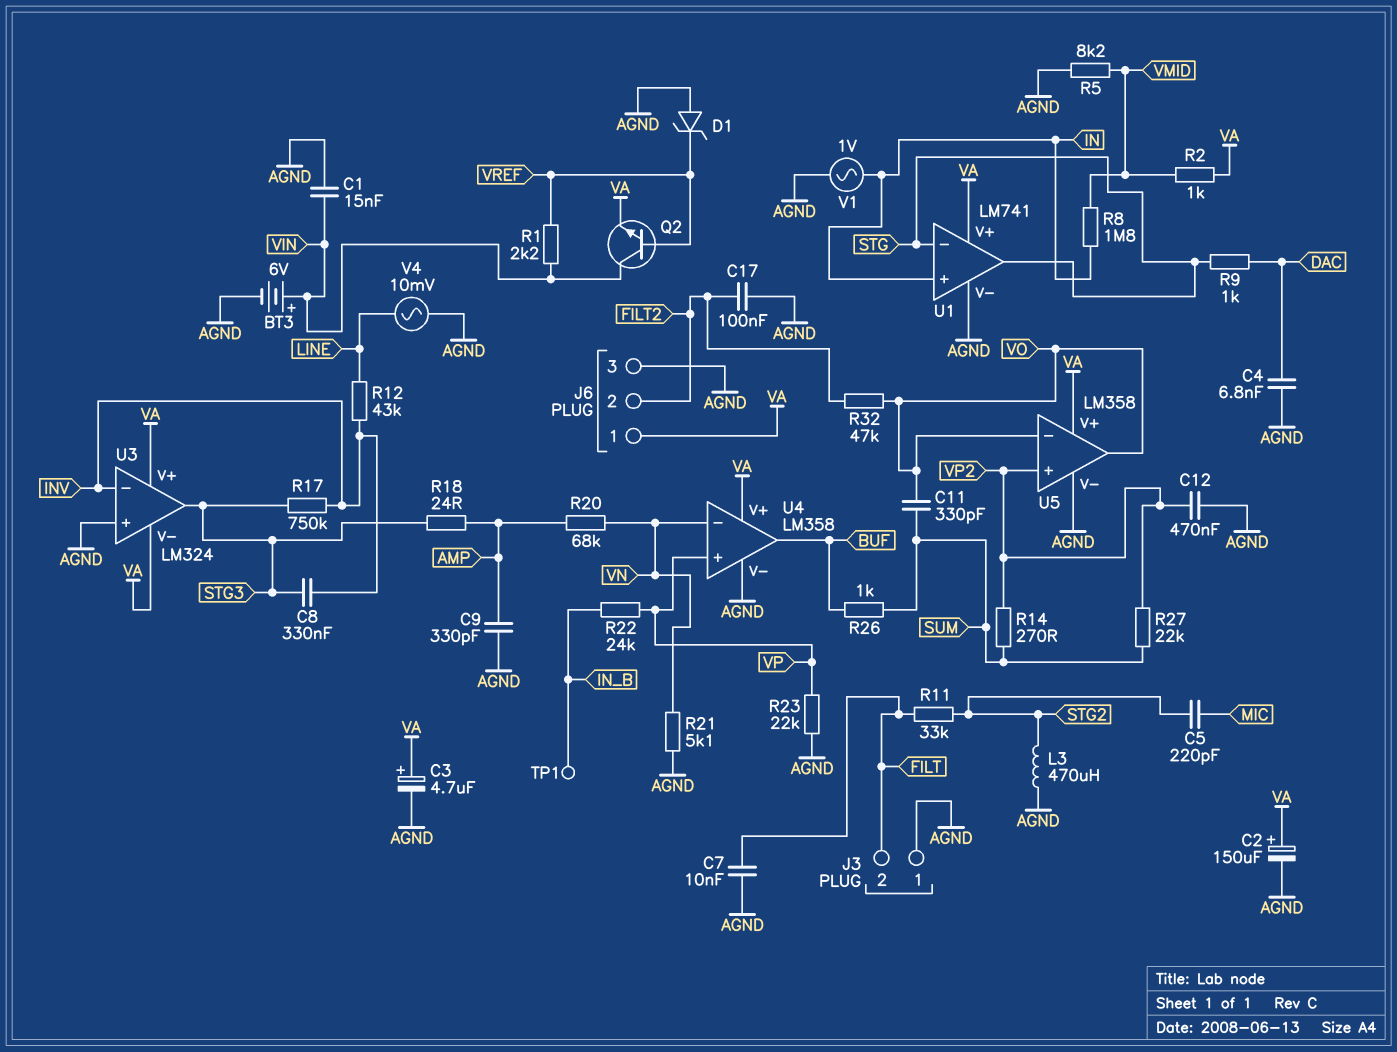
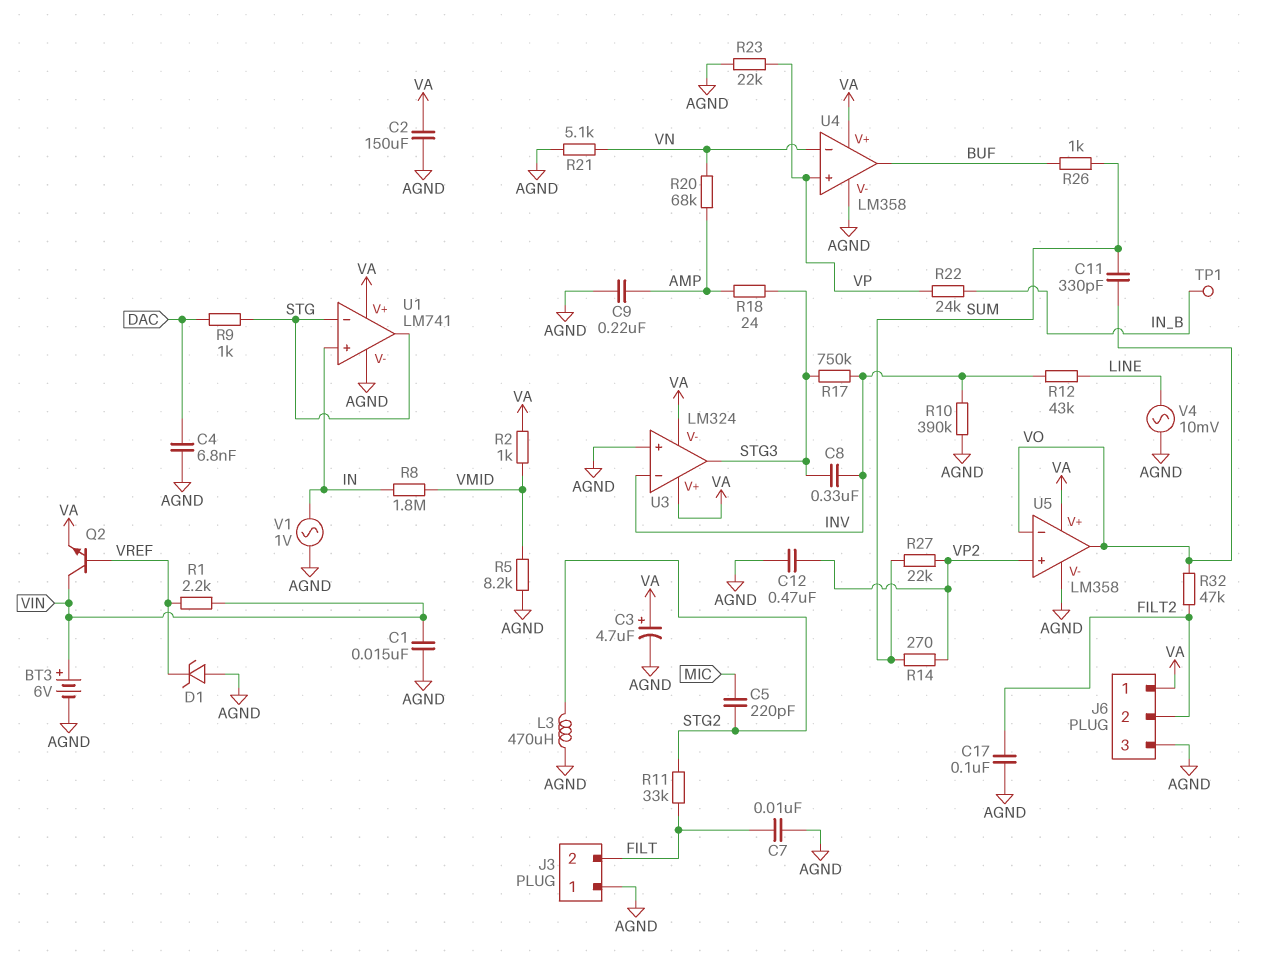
C2: 150uF (plus VA, minus AGND) -> 150uF (AGND, VA)
C9: 330pF (AGND, AMP) -> 220nF (AGND, AMP)
R10: none -> 390k (AGND, INV)

